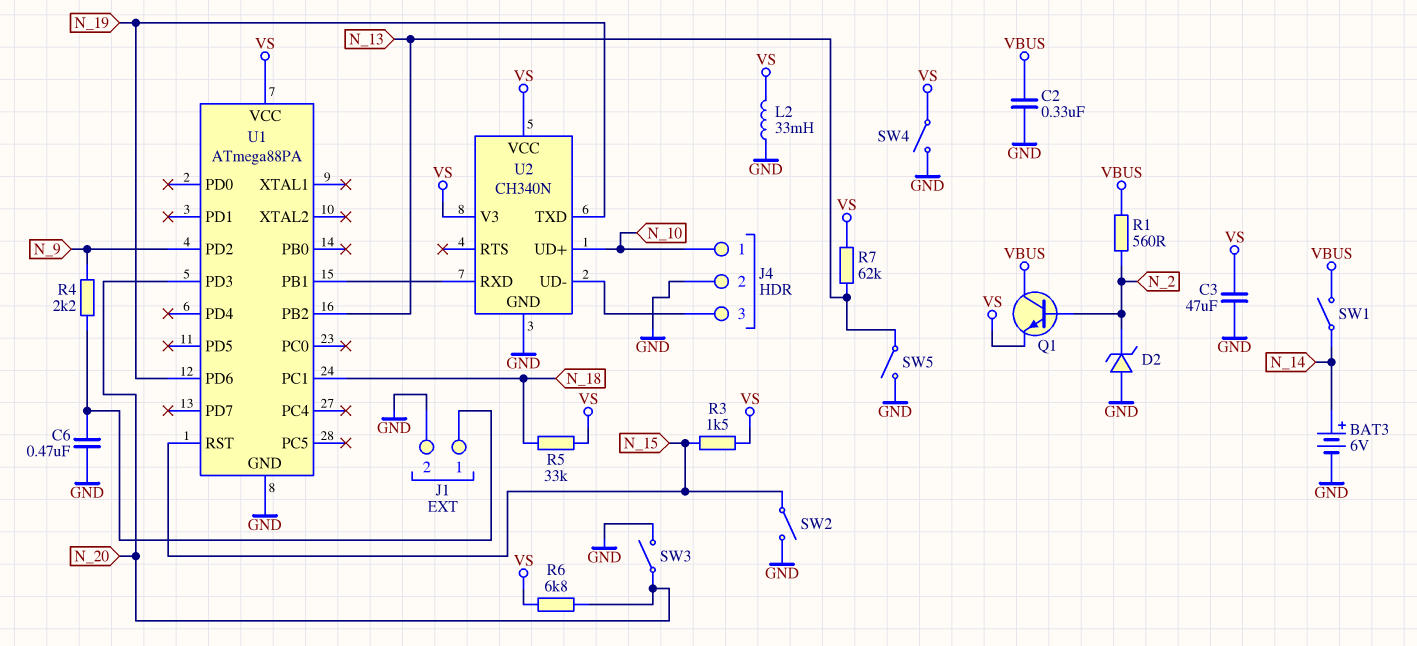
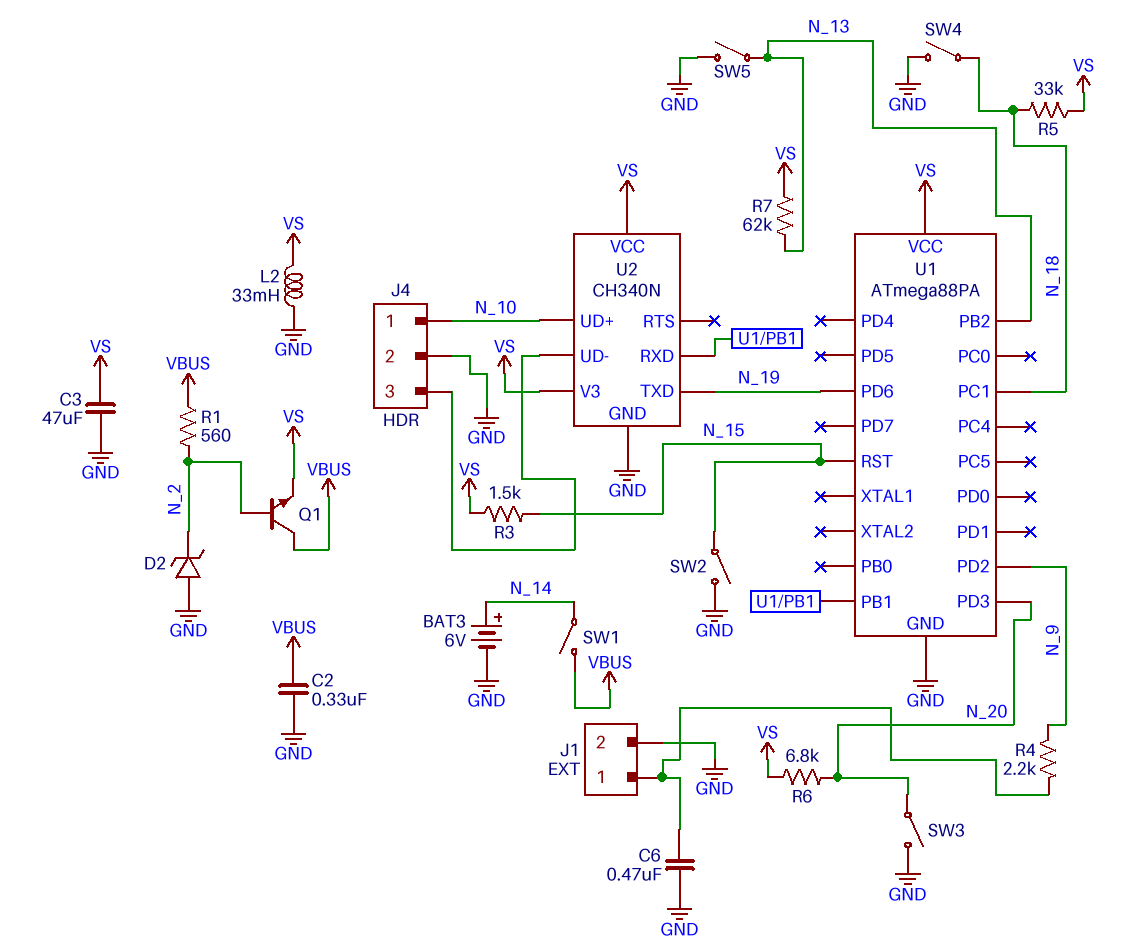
SW4: switch (GND, VS) -> switch (GND, N_18)

